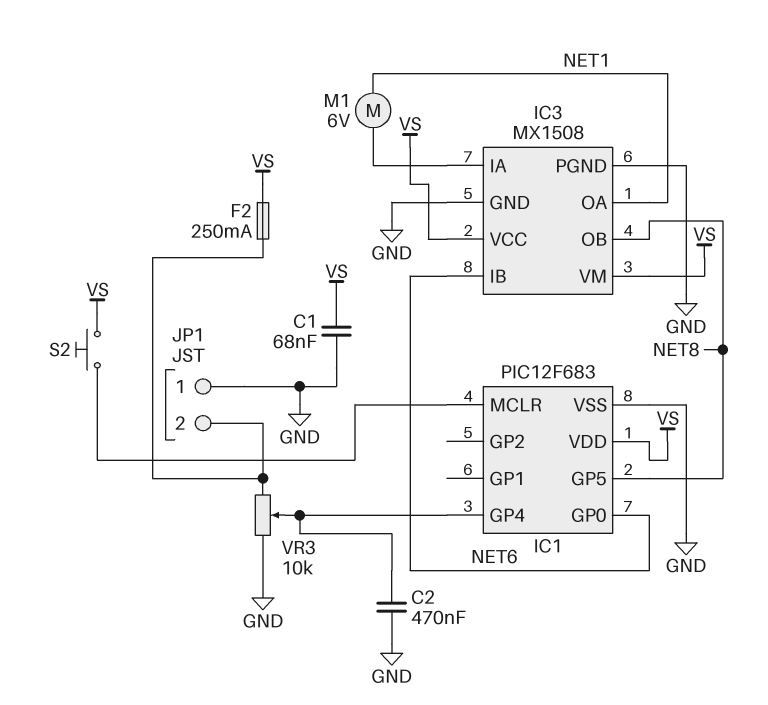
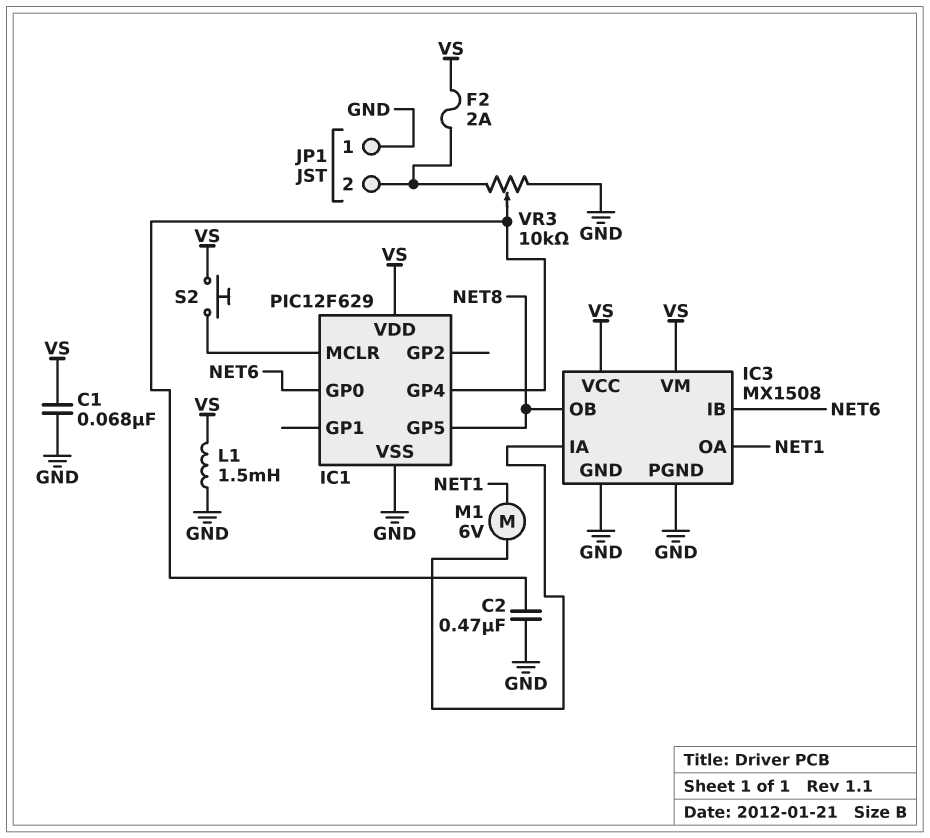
F2: 250mA (JP1/2, VS) -> 2A (JP1/2, VS)
IC1: PIC12F683 -> PIC12F629
L1: none -> 1.5mH (GND, VS)

